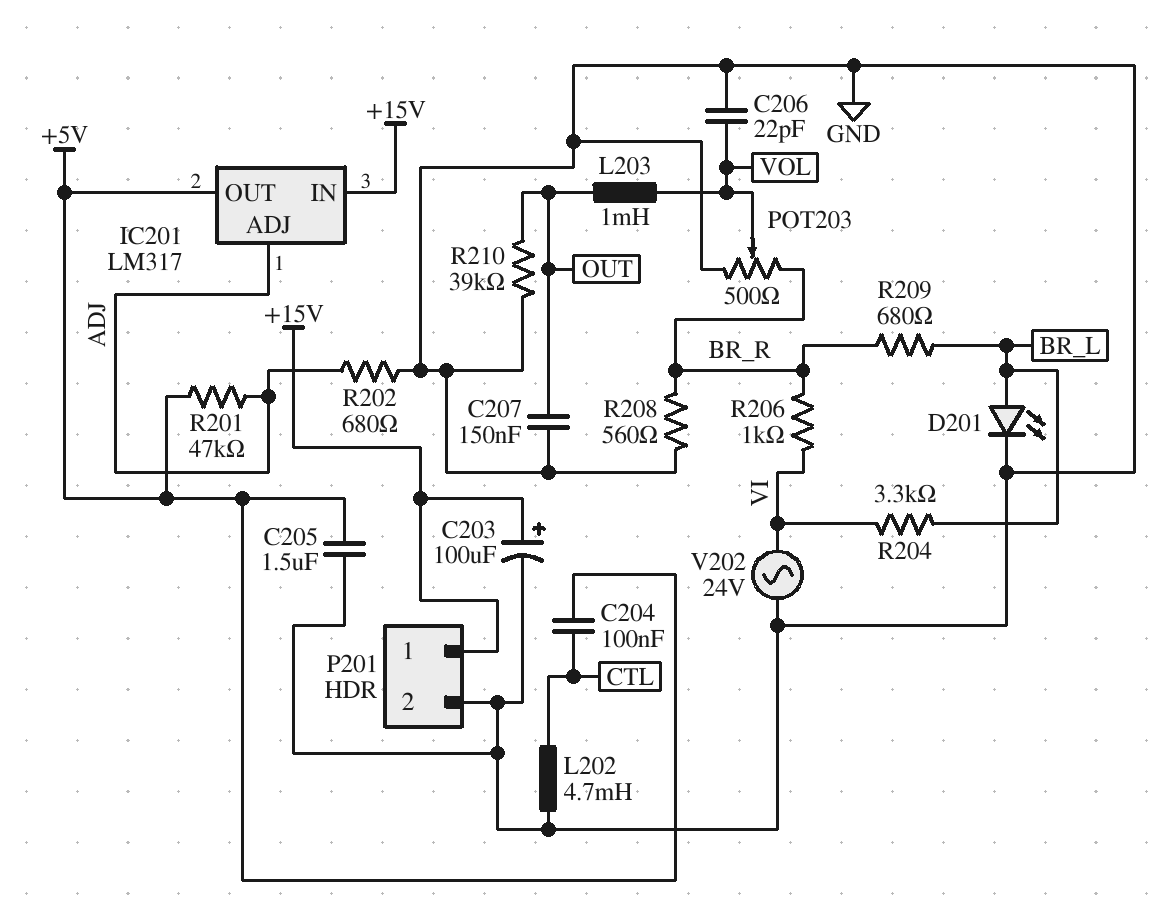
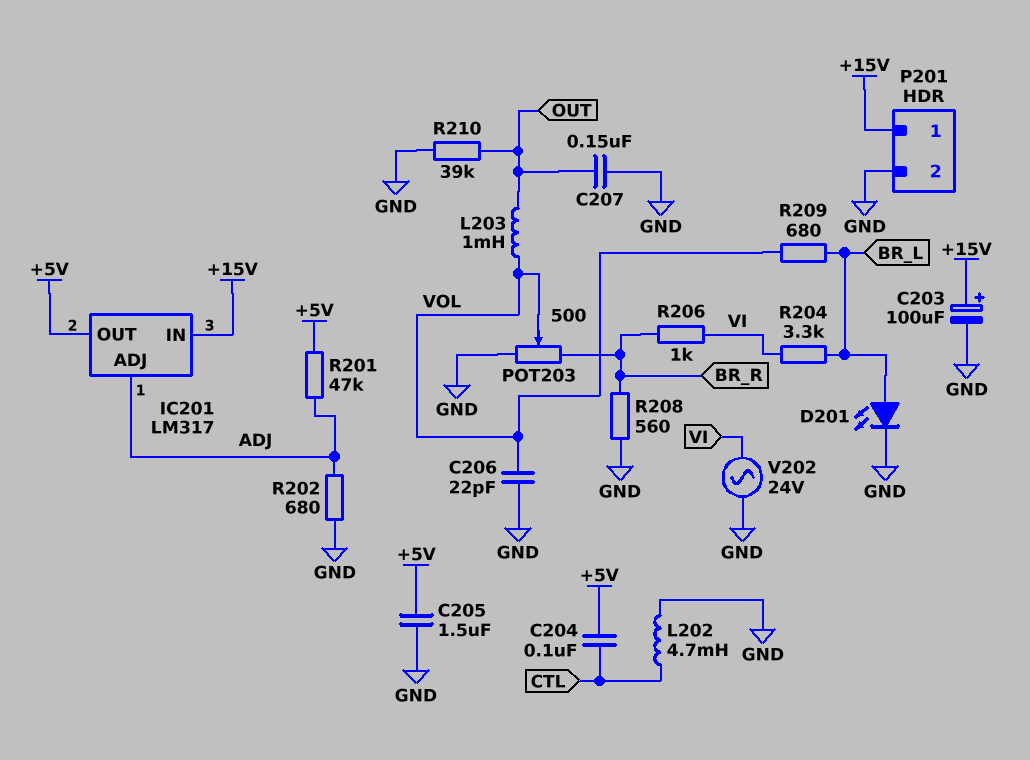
R209: 680 (BR_L, BR_R) -> 680 (BR_L, VOL)

